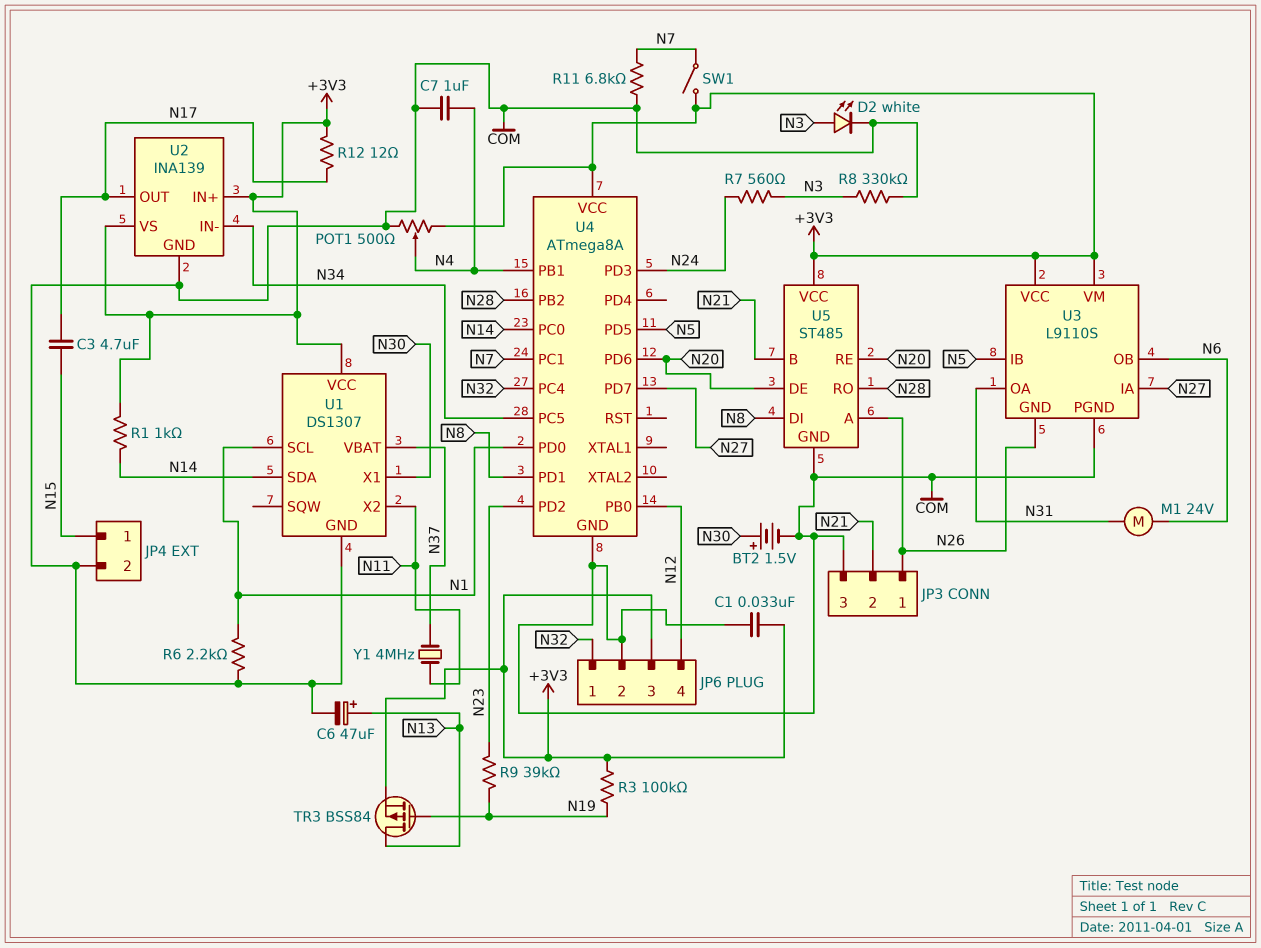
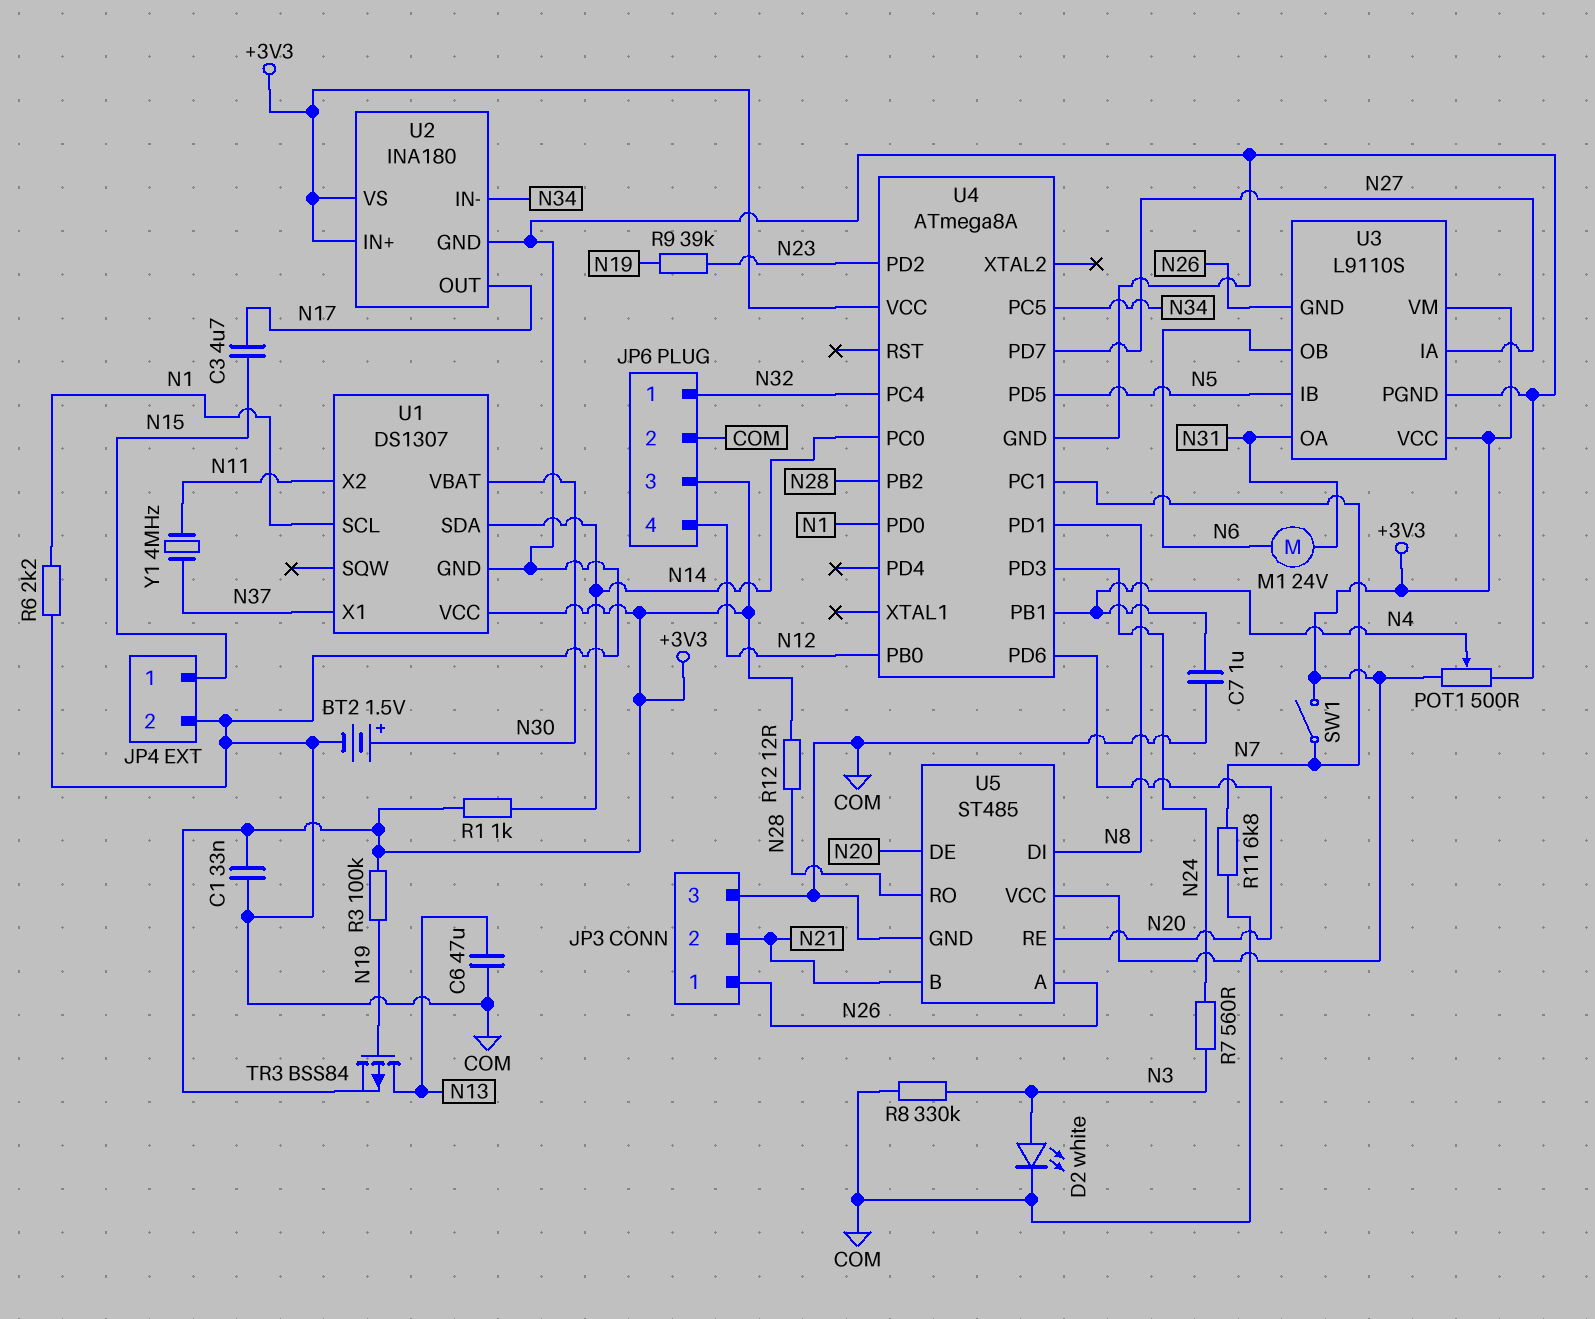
C6: 47uF (plus N13, minus COM) -> 47uF (COM, N13)
R12: 12 (+3V3, N17) -> 12 (+3V3, N28)
U1 pin VBAT: N37 -> N30
U1 pin X1: N30 -> N37
U2: INA139 -> INA180

